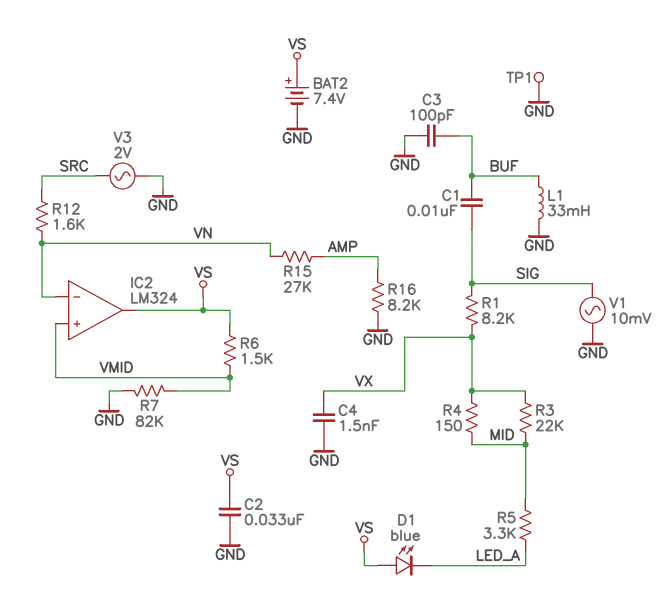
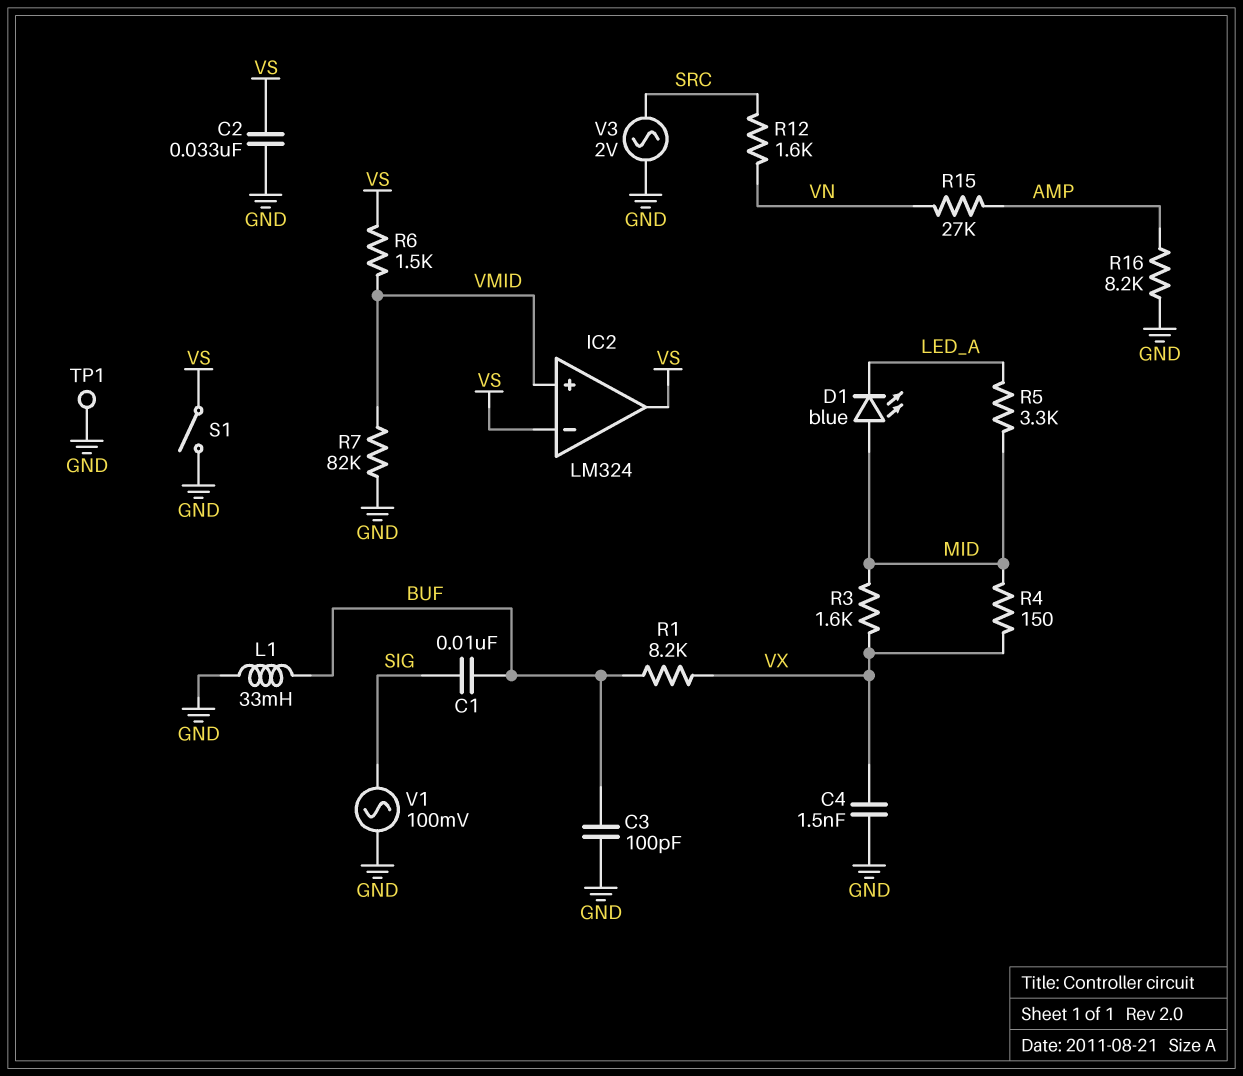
BAT2: 7.4V (plus VS, minus GND) -> none
D1: LED blue (A VS, K LED_A) -> LED blue (A MID, K LED_A)
IC2 pin in-: VN -> VS
R1: 8.2k (SIG, VX) -> 8.2k (BUF, VX)
R3: 22k (MID, VX) -> 1.6k (MID, VX)
S1: none -> switch (GND, VS)
V1: AC 10mV (GND, SIG) -> AC 100mV (GND, SIG)

